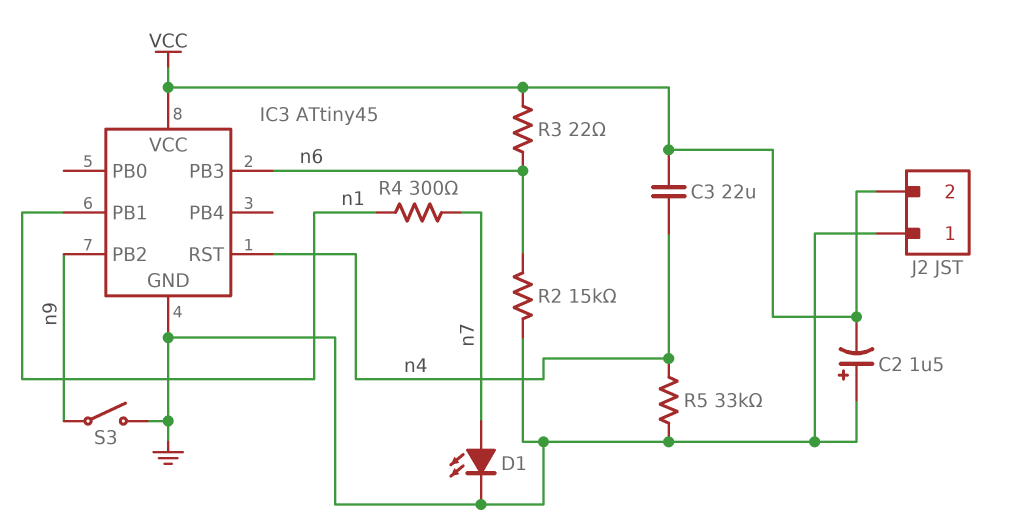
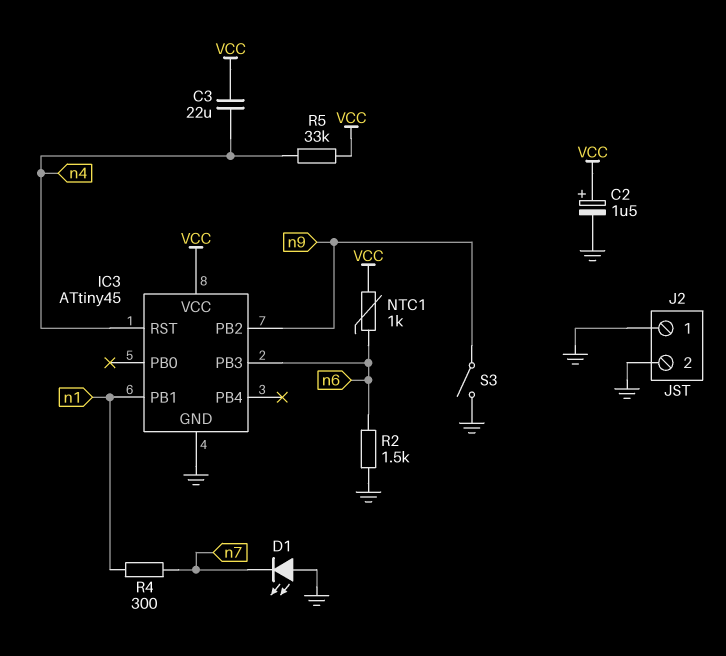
C2: 1.5uF (plus GND, minus VCC) -> 1.5uF (plus VCC, minus GND)
D1: LED (A n7, K GND) -> LED (A GND, K n7)
J2 pin 2: VCC -> GND
NTC1: none -> 1k (VCC, n6)
R2: 15k (GND, n6) -> 1.5k (GND, n6)
R3: 22 (VCC, n6) -> none
R5: 33k (GND, n4) -> 33k (VCC, n4)

